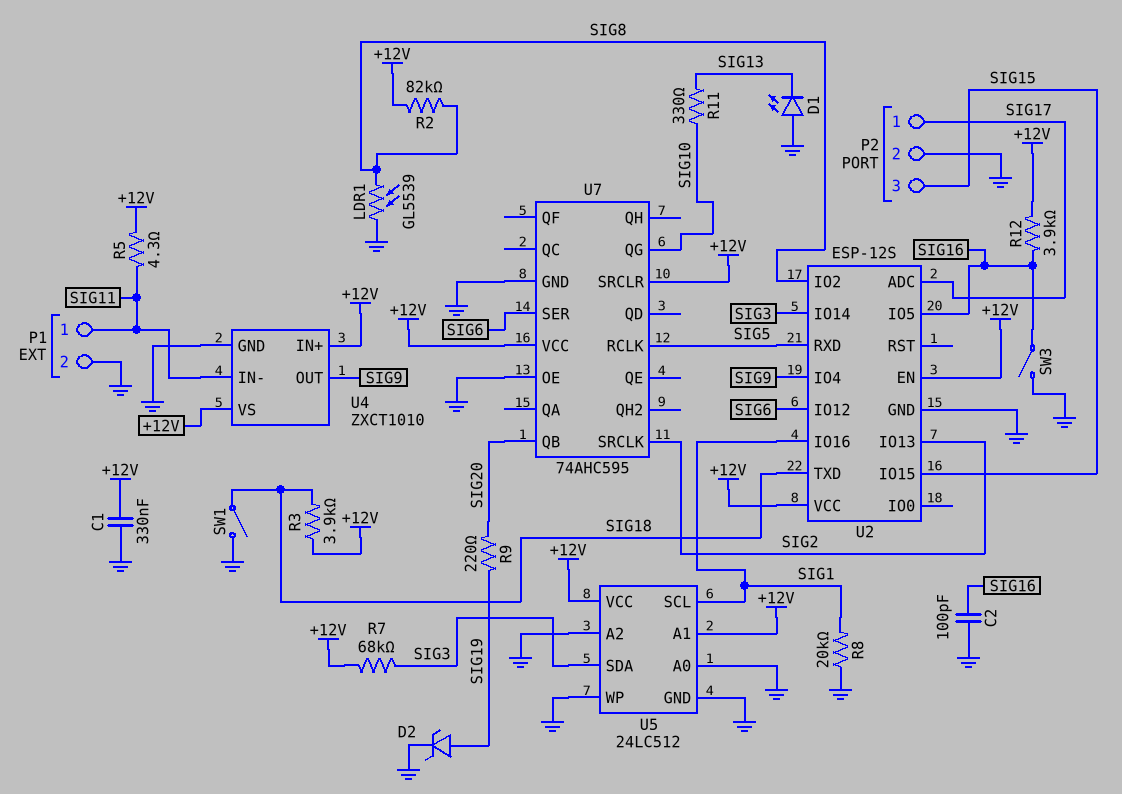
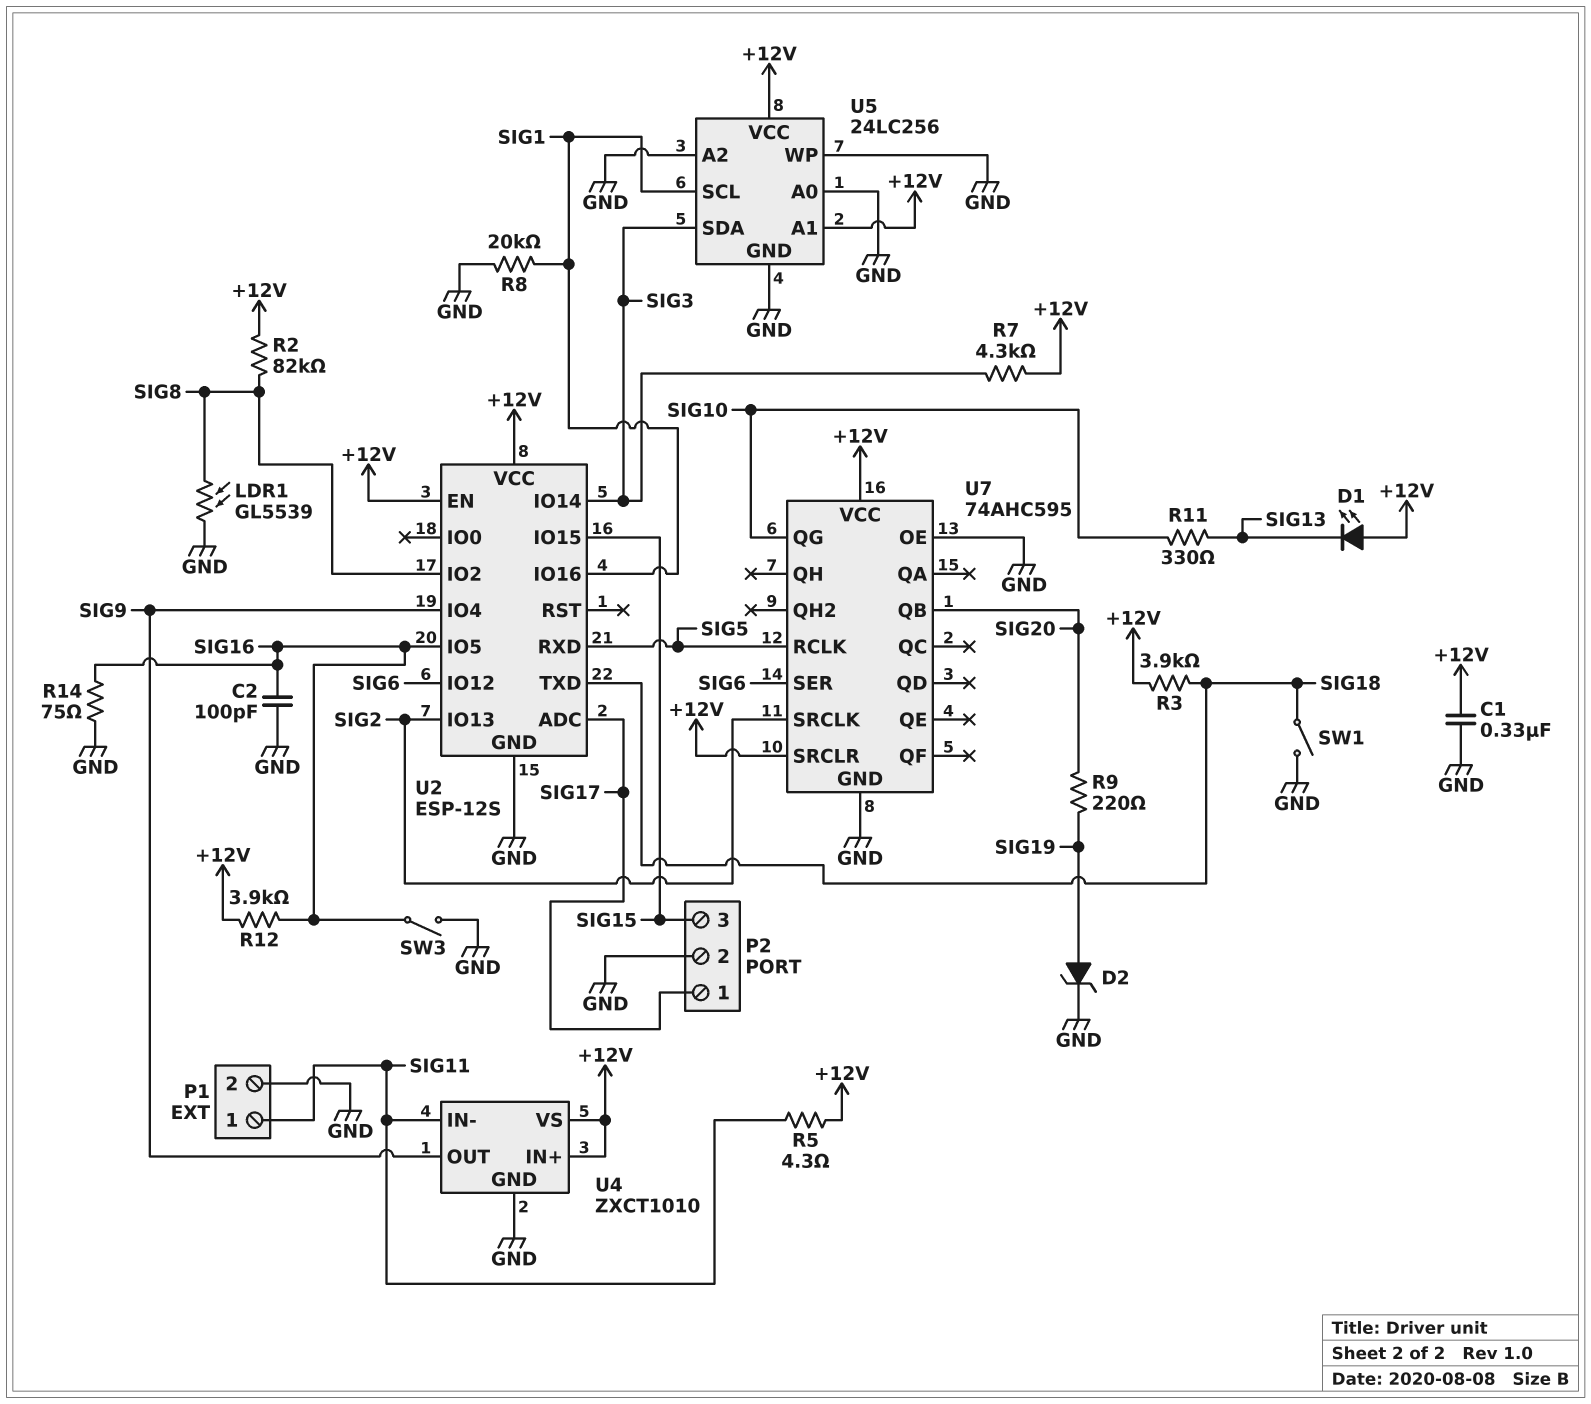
D1: LED (A GND, K SIG13) -> LED (A +12V, K SIG13)
R7: 68k (+12V, SIG3) -> 4.3k (+12V, SIG3)
R14: none -> 75 (GND, SIG16)
U5: 24LC512 -> 24LC256

